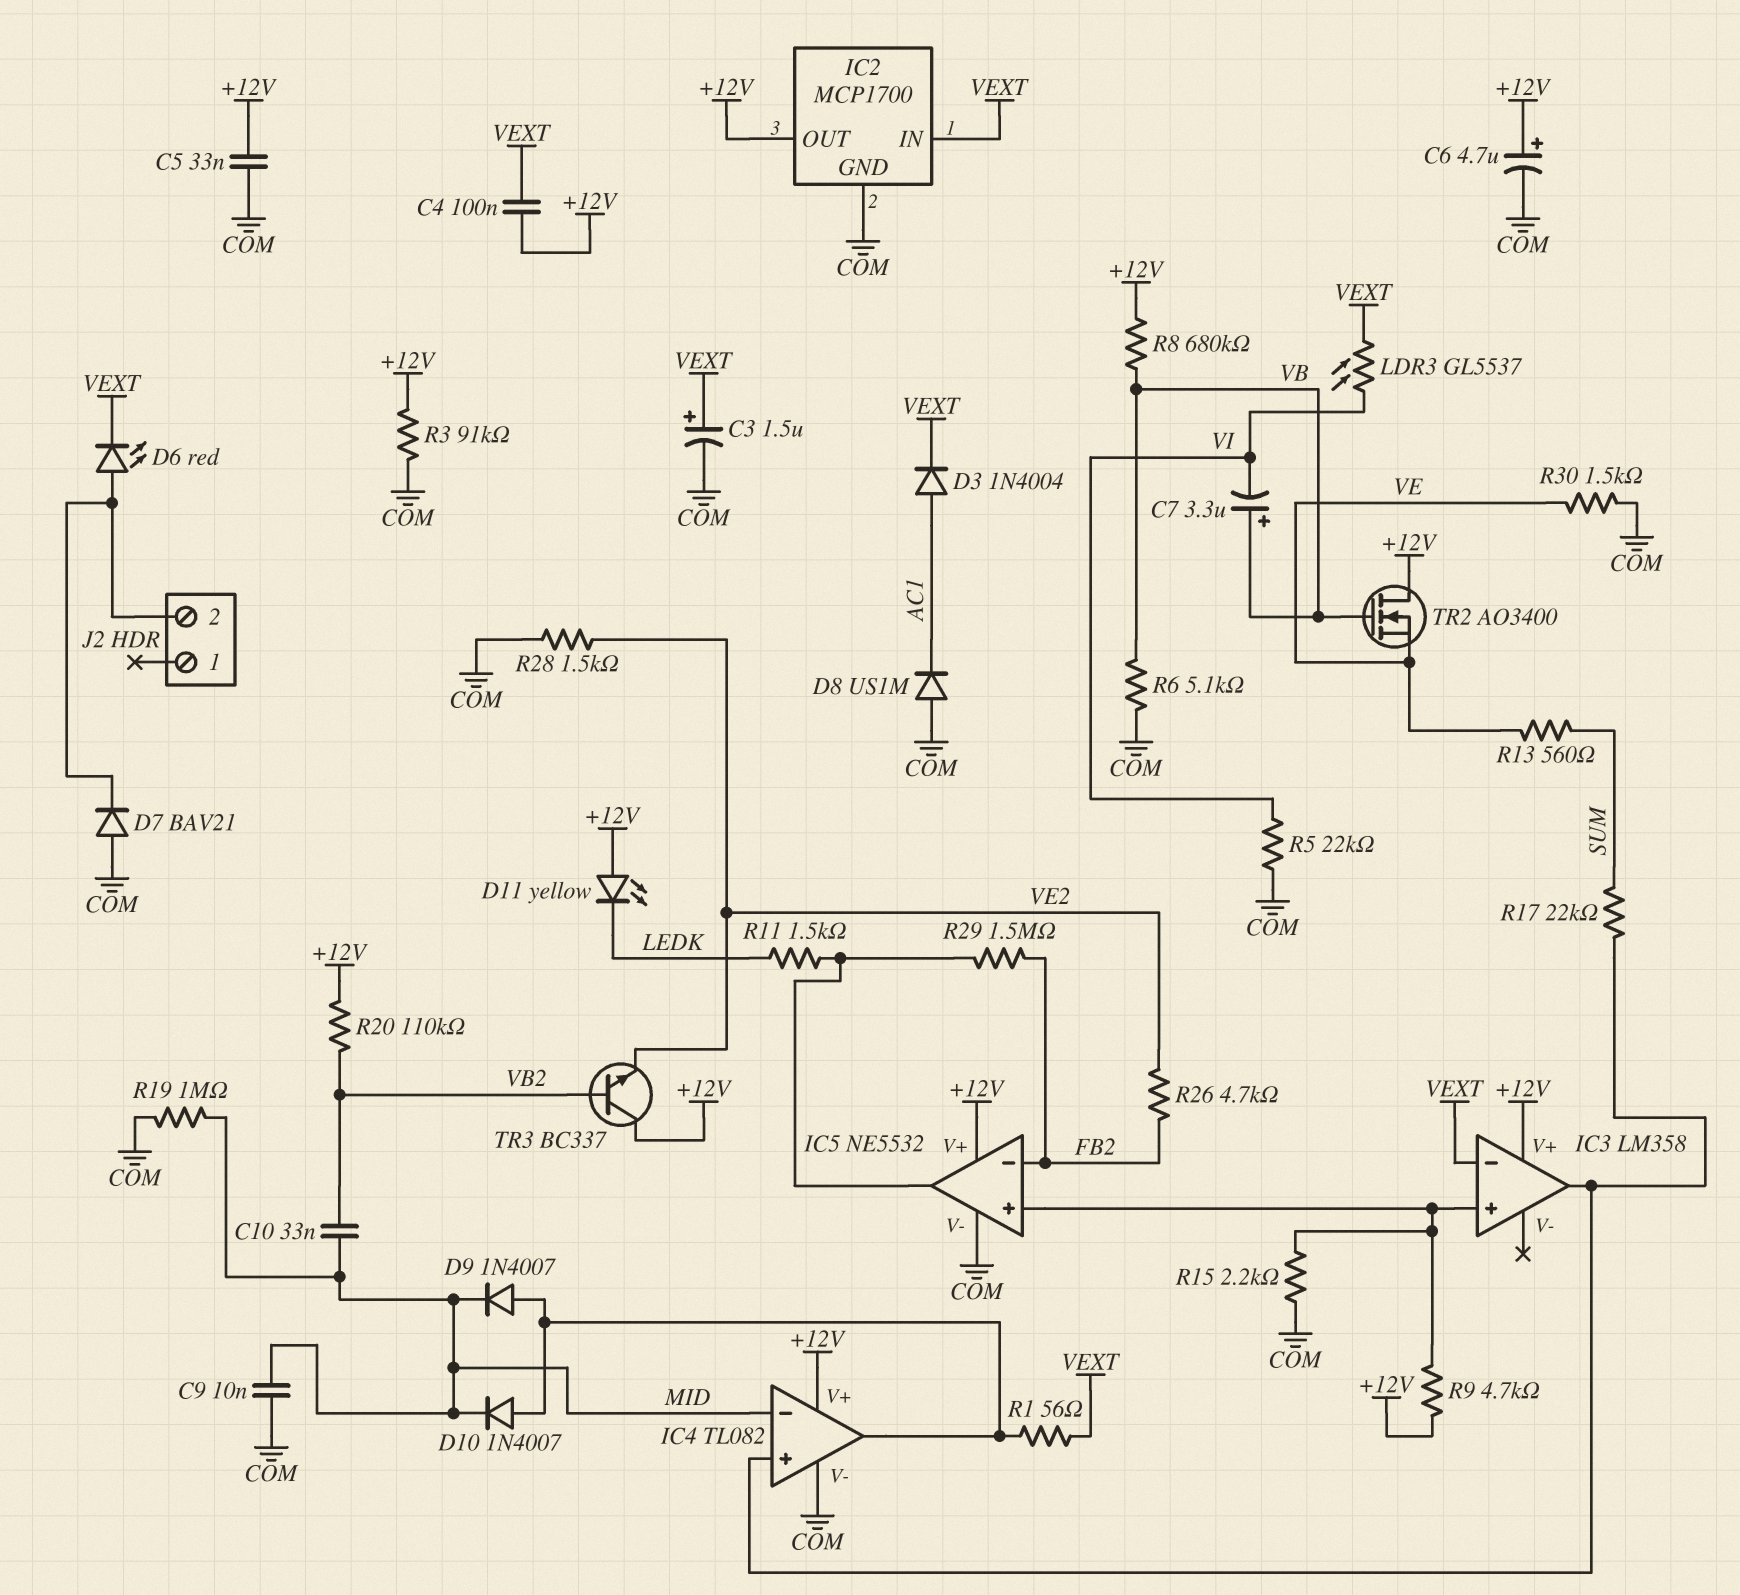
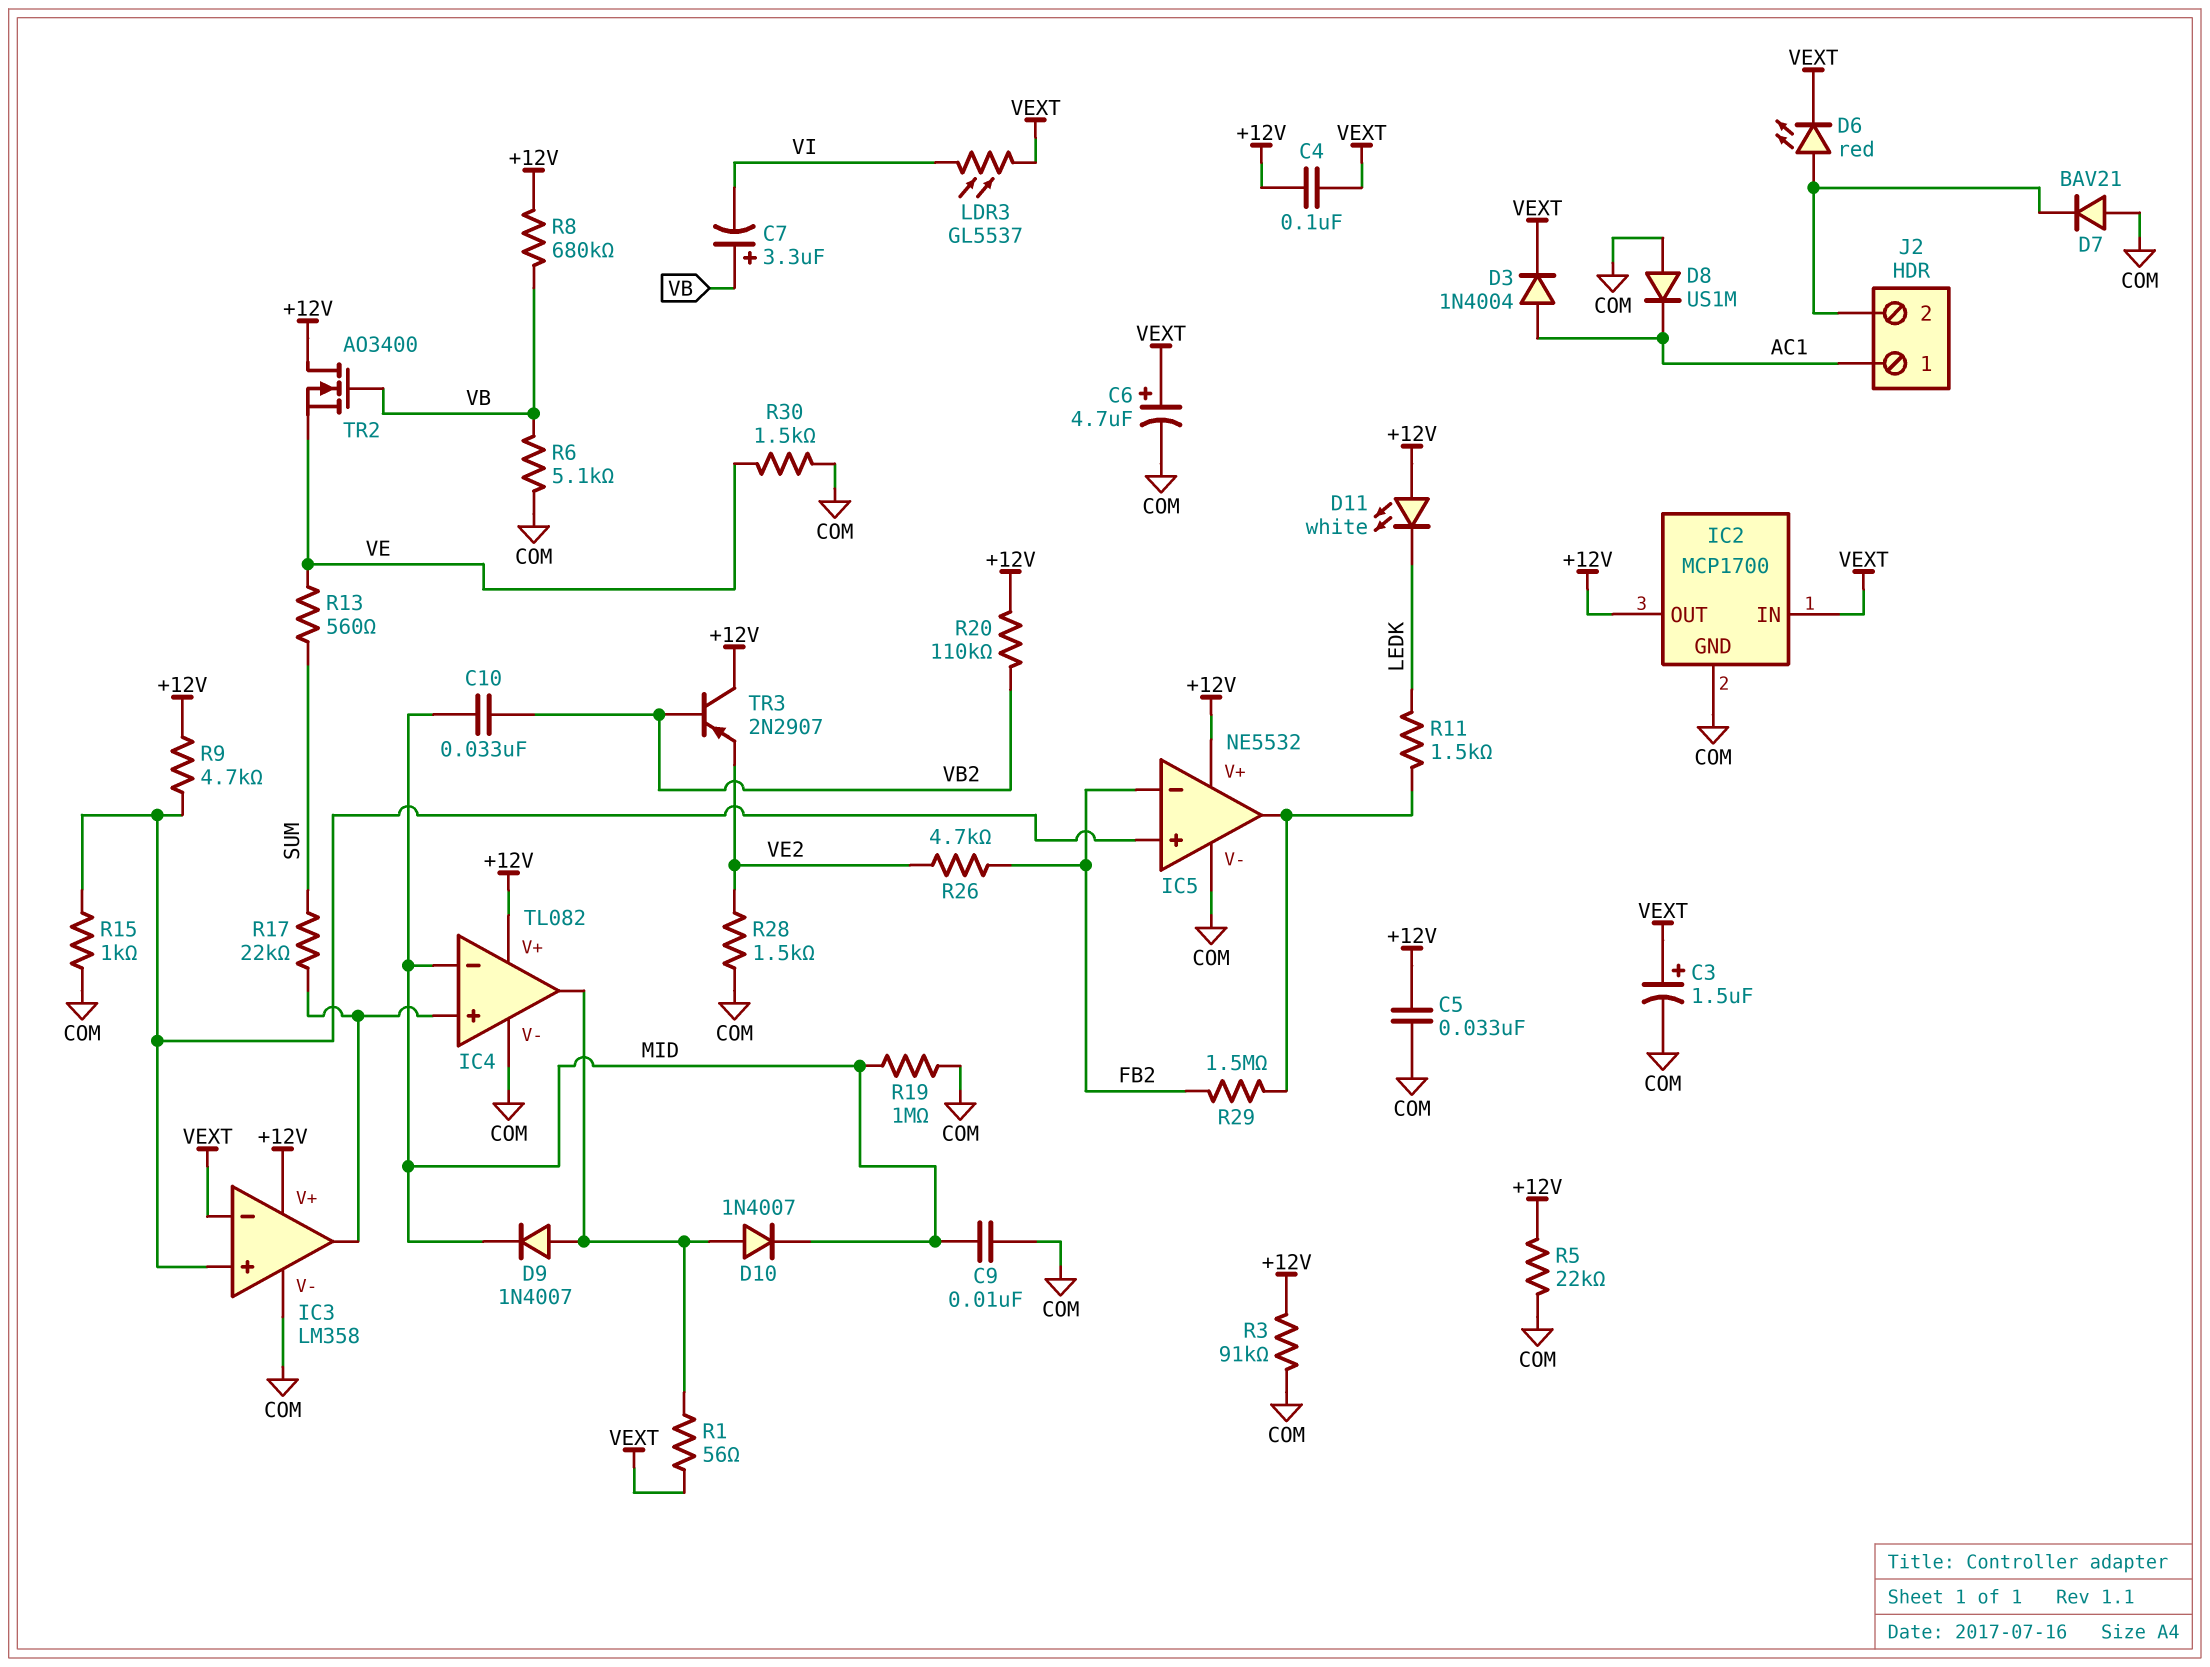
C6: 4.7uF (plus +12V, minus COM) -> 4.7uF (plus VEXT, minus COM)
D11: LED yellow (A +12V, K LEDK) -> LED white (A +12V, K LEDK)
IC3 pin V-: none -> COM
J2 pin 1: none -> AC1
R5: 22k (COM, VI) -> 22k (+12V, COM)
R15: 2.2k (COM, IC3/in+) -> 1k (COM, IC3/in+)
TR3: NPN BC337 (B VB2, C +12V, E VE2) -> PNP 2N2907 (B VB2, C +12V, E VE2)

